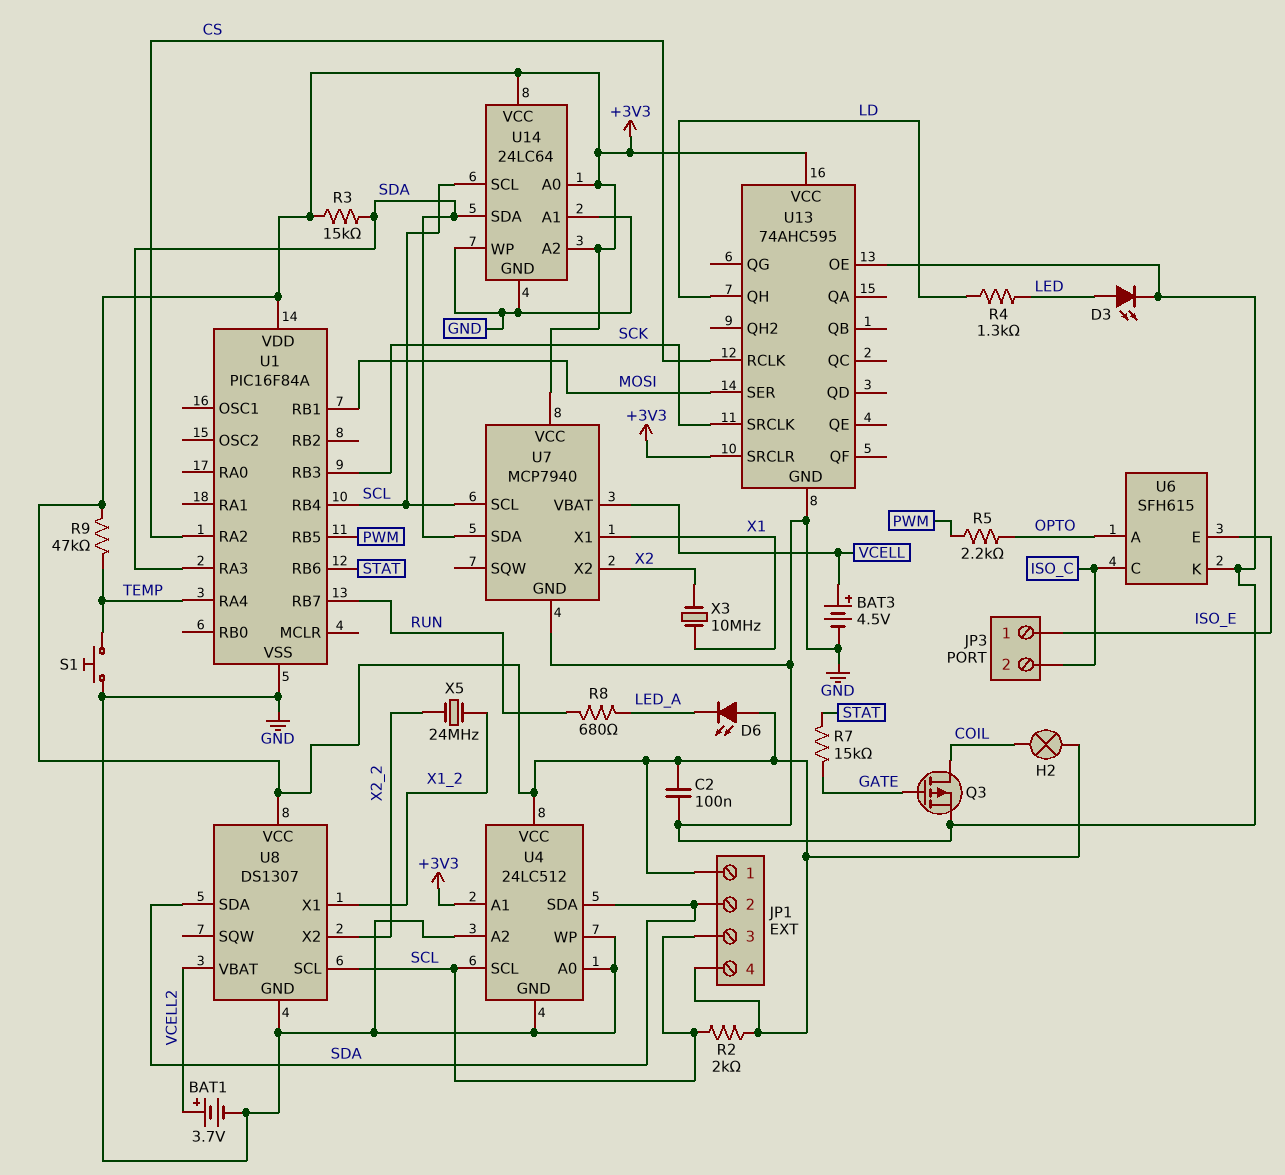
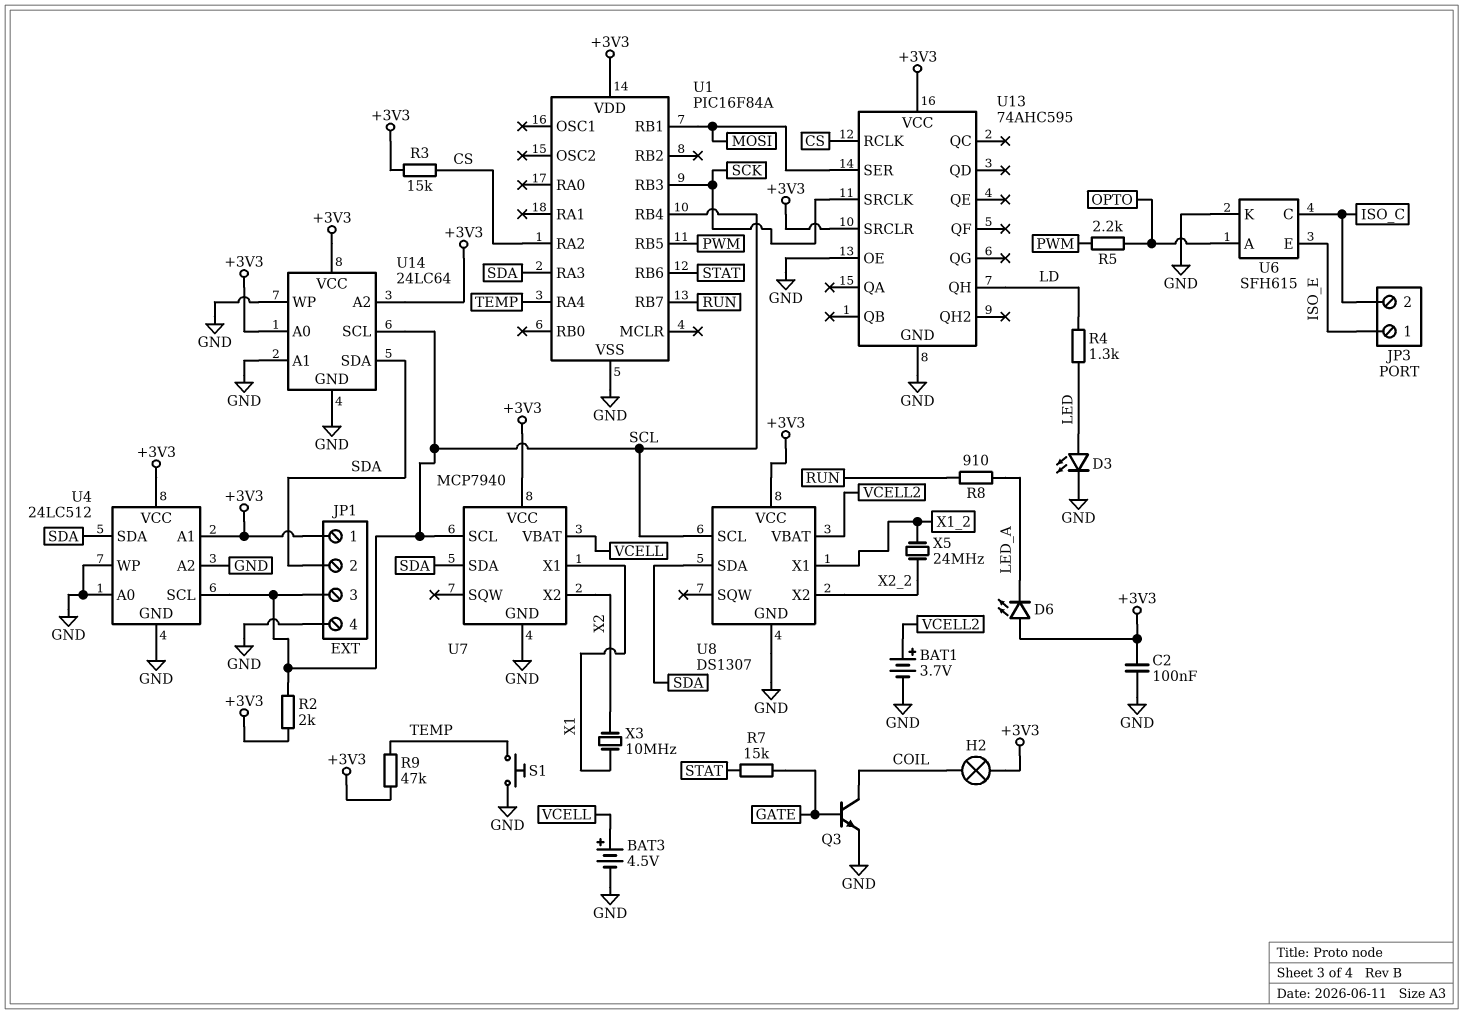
JP1 pin 4: +3V3 -> GND
Q3: PMOS (G GATE, D COIL, S GND) -> NPN (B GATE, C COIL, E GND)
R3: 15k (+3V3, SDA) -> 15k (+3V3, CS)
R8: 680 (LED_A, RUN) -> 910 (LED_A, RUN)

